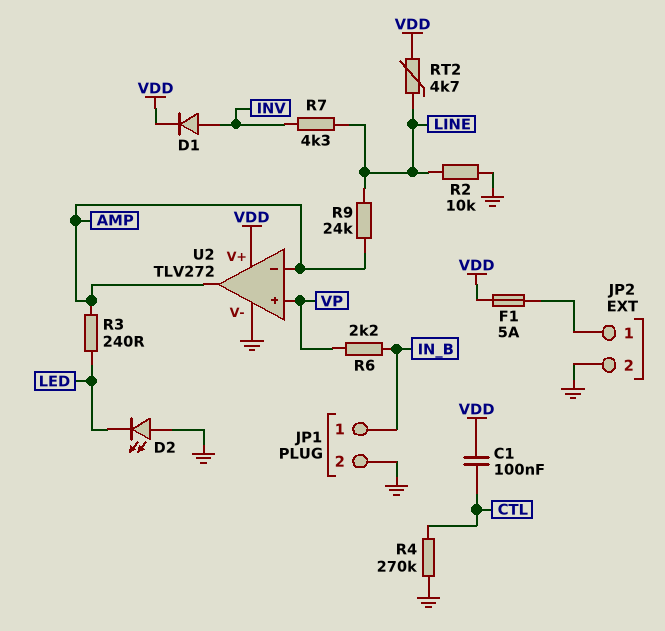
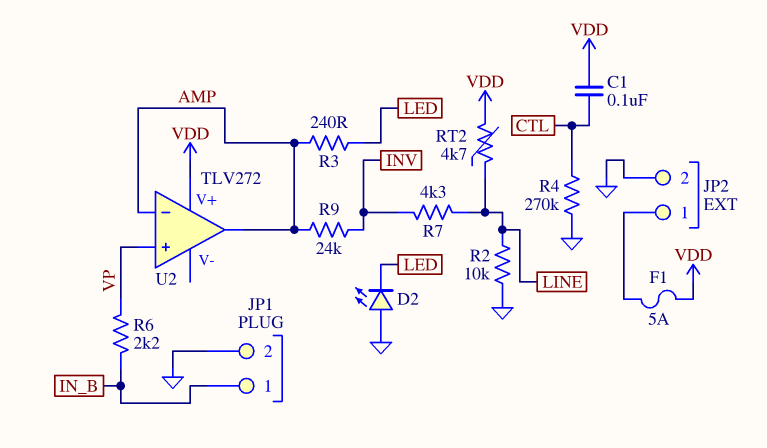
D1: diode (A INV, K VDD) -> none
R9: 24k (AMP, LINE) -> 24k (AMP, INV)
U2 pin V-: GND -> none

